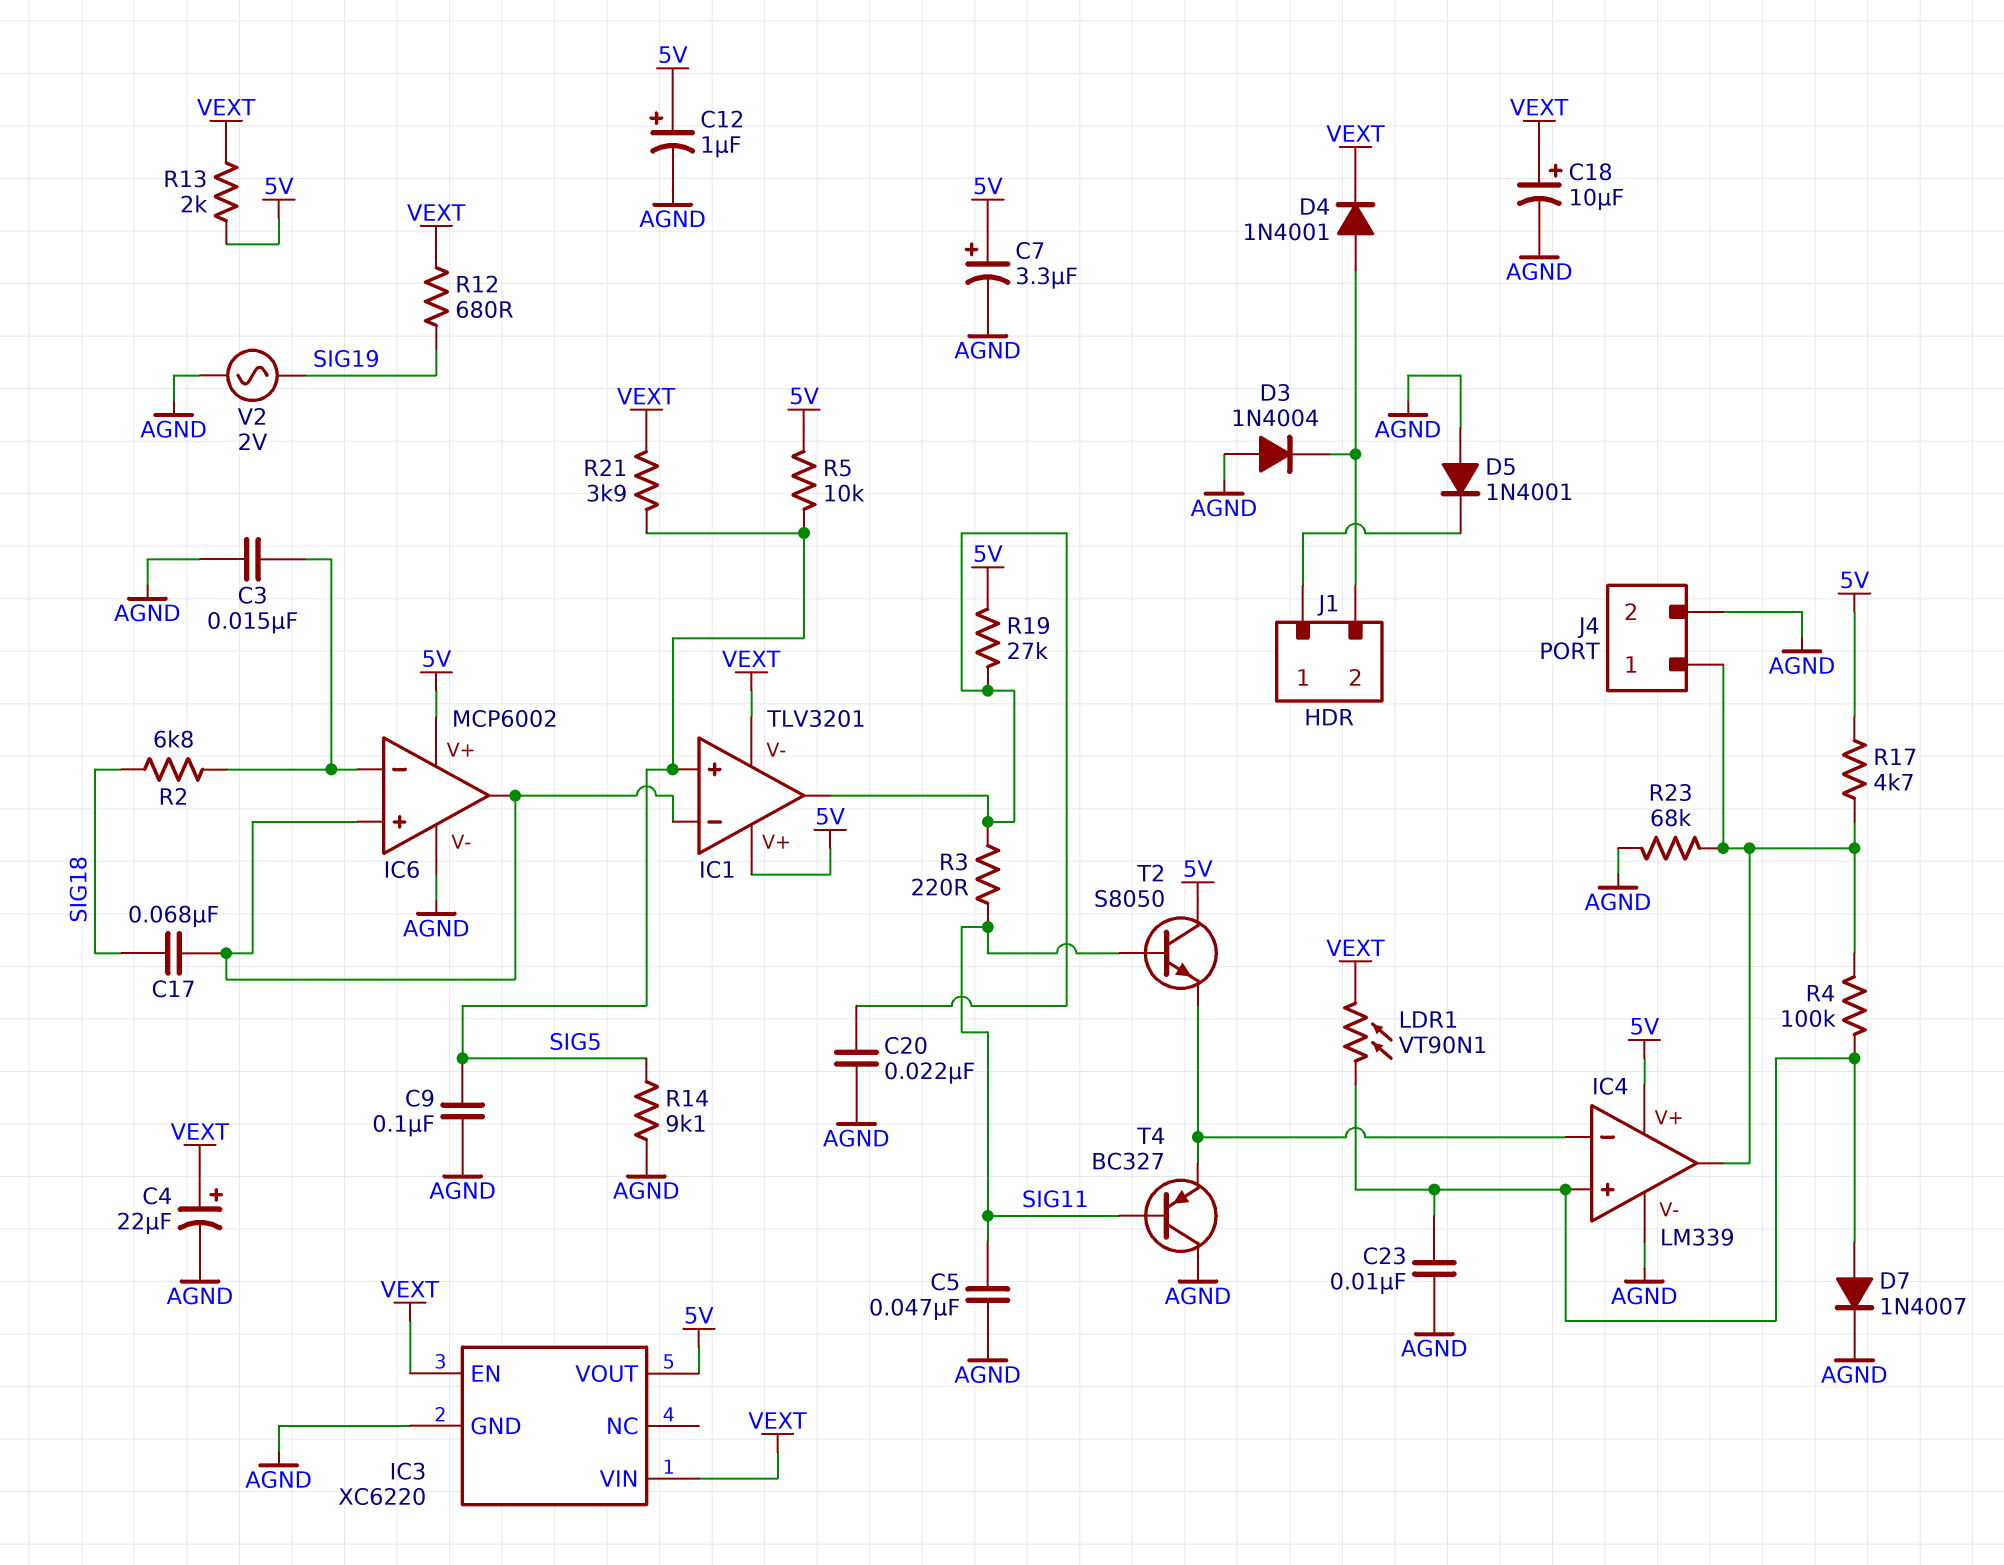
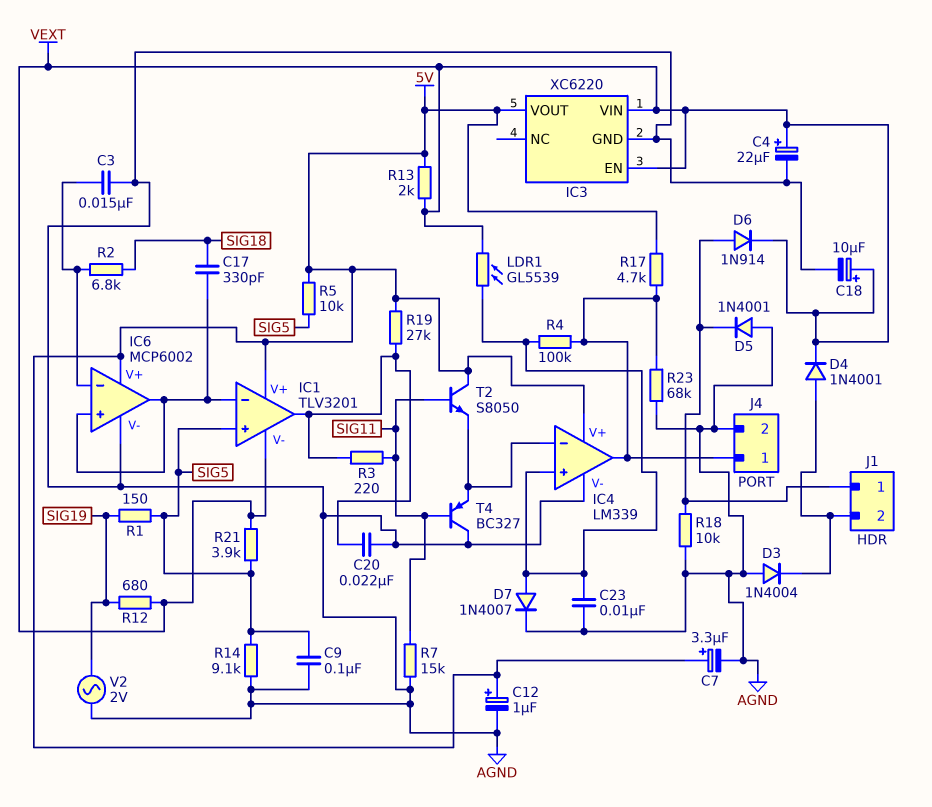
C5: 47nF (AGND, SIG11) -> none
C17: 68nF (IC1/in-, SIG18) -> 330pF (IC1/in-, SIG18)
D6: none -> diode 1N914 (A J1/1, K VEXT)
LDR1: VT90N1 (IC4/in+, VEXT) -> GL5539 (IC4/in+, VEXT)
R1: none -> 150 (SIG5, SIG19)
R7: none -> 15k (AGND, SIG11)
R18: none -> 10k (AGND, J1/1)

